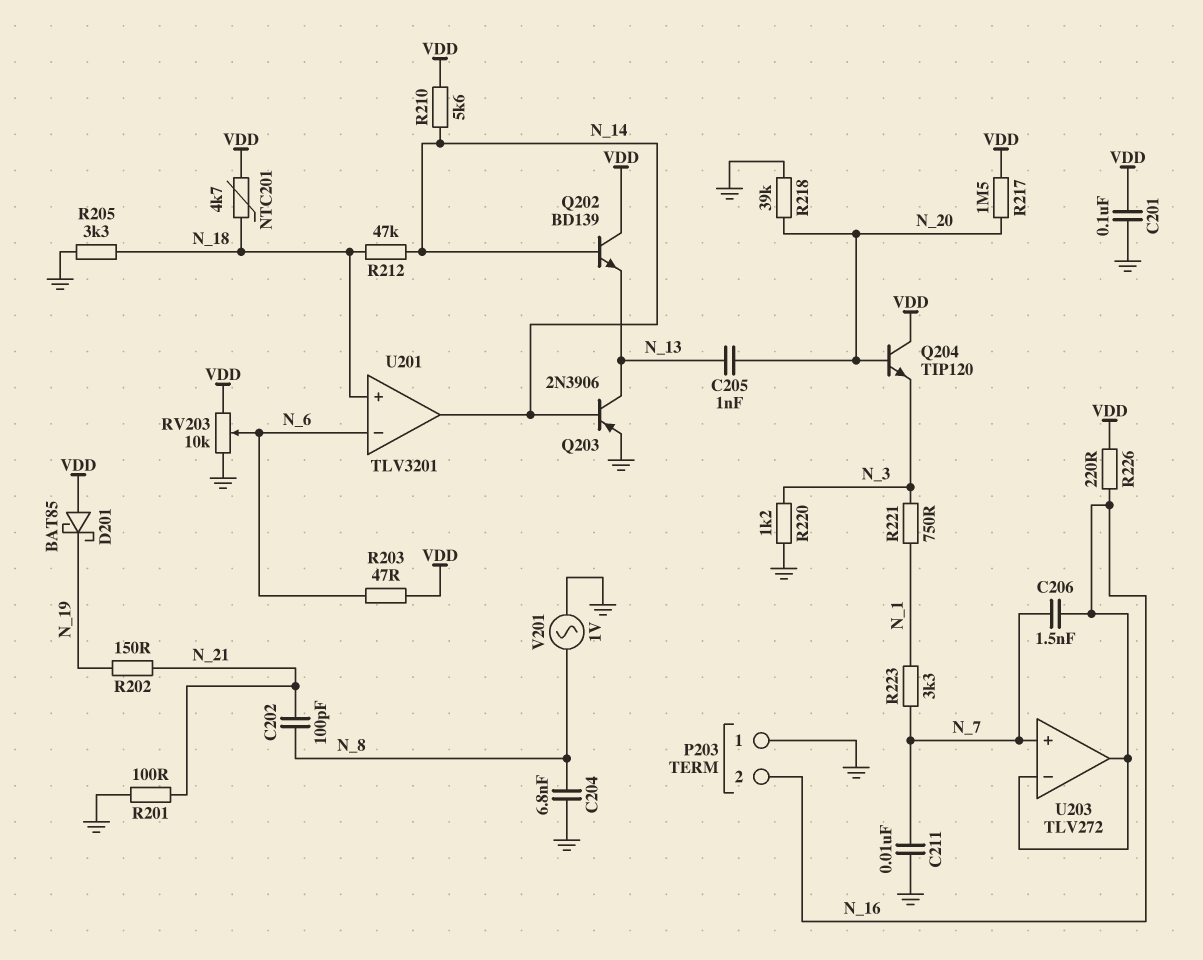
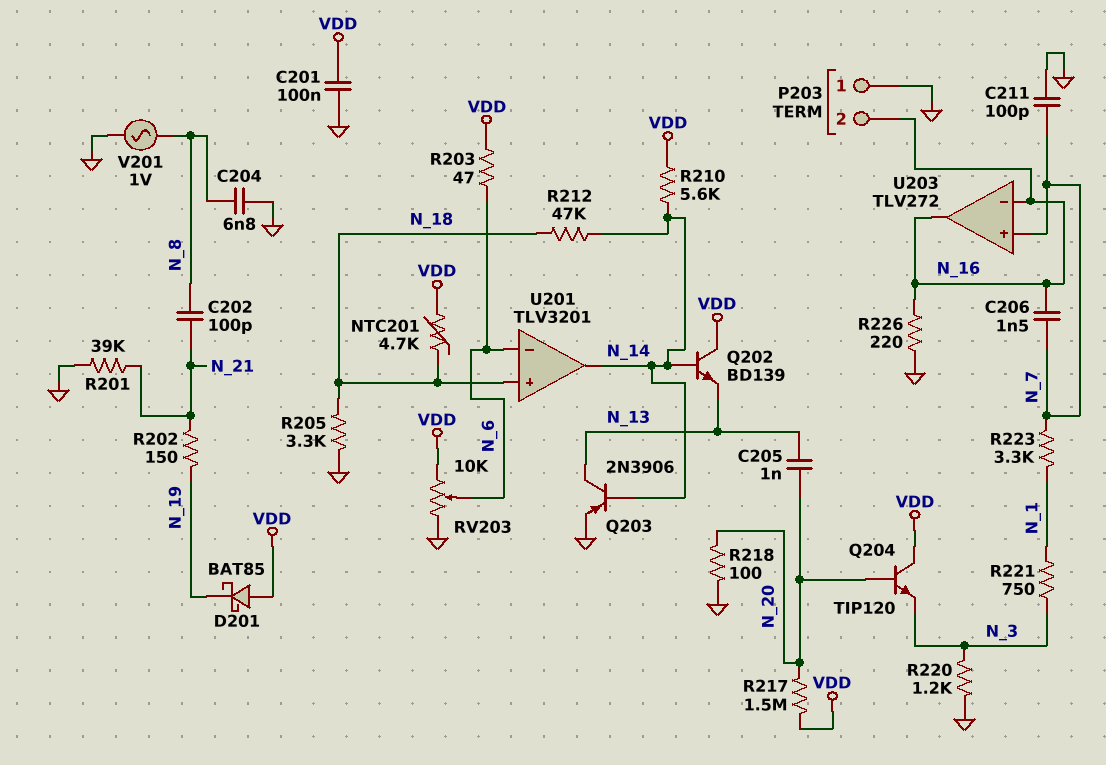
C211: 10nF (GND, N_7) -> 100pF (GND, N_7)
R201: 100 (GND, N_21) -> 39k (GND, N_21)
R218: 39k (GND, N_20) -> 100 (GND, N_20)
R226: 220 (N_16, VDD) -> 220 (GND, N_16)

